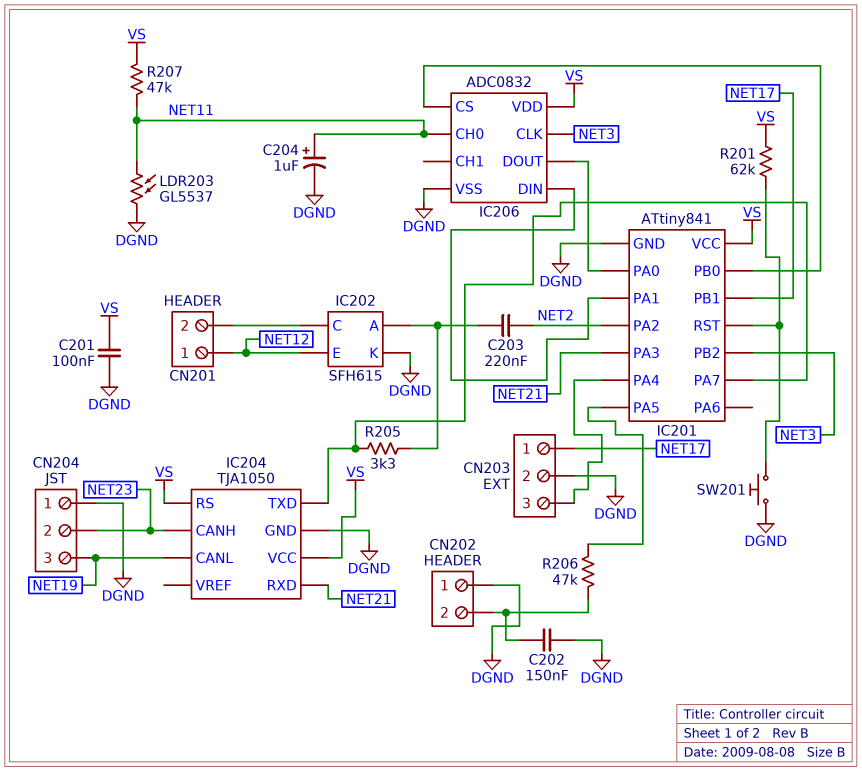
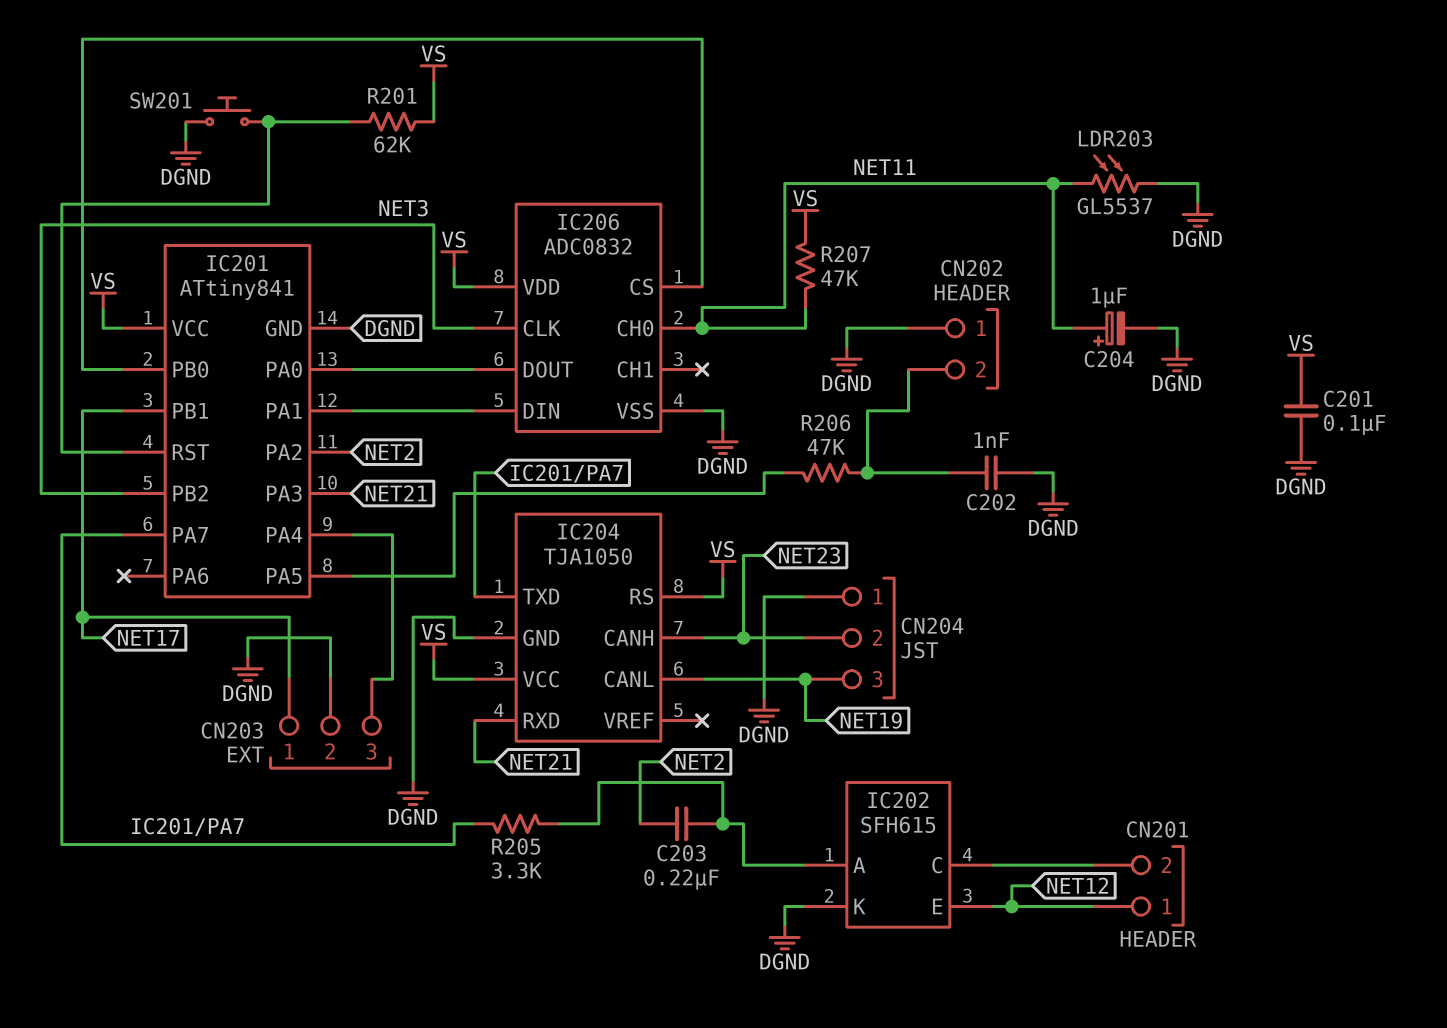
C202: 150nF (CN202/2, DGND) -> 1nF (CN202/2, DGND)

